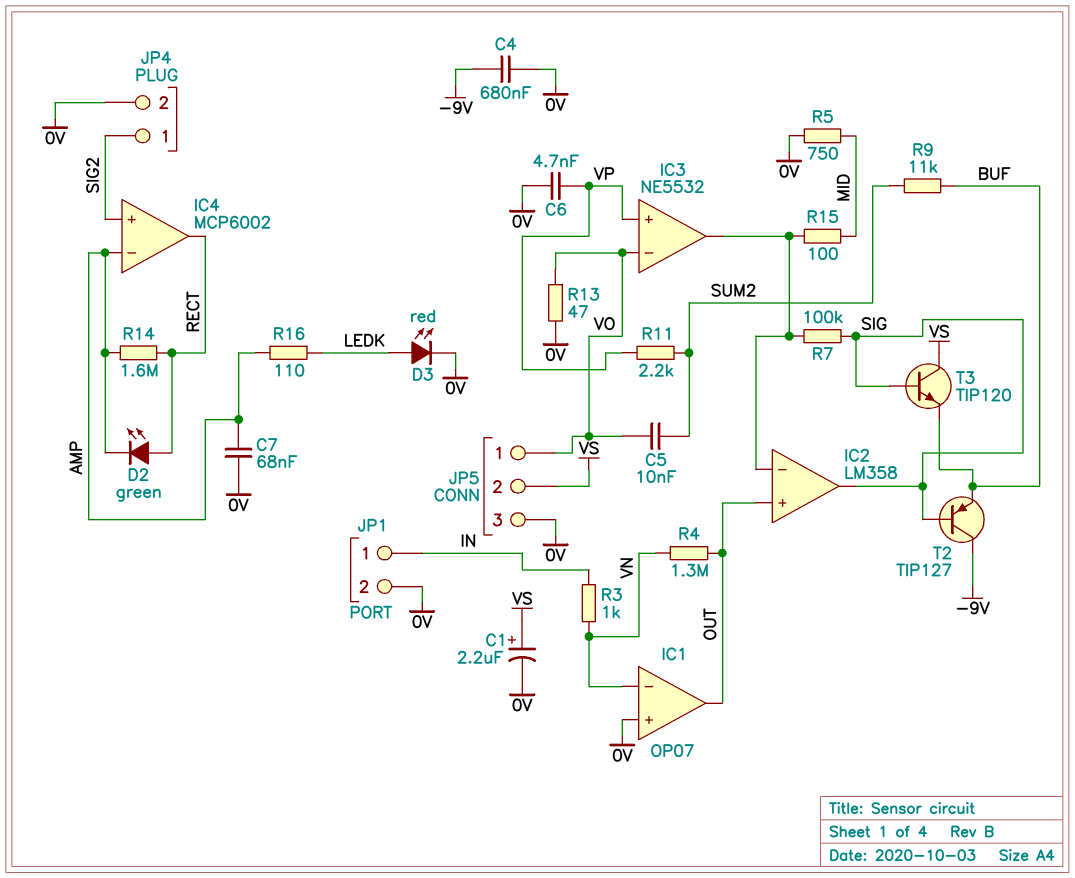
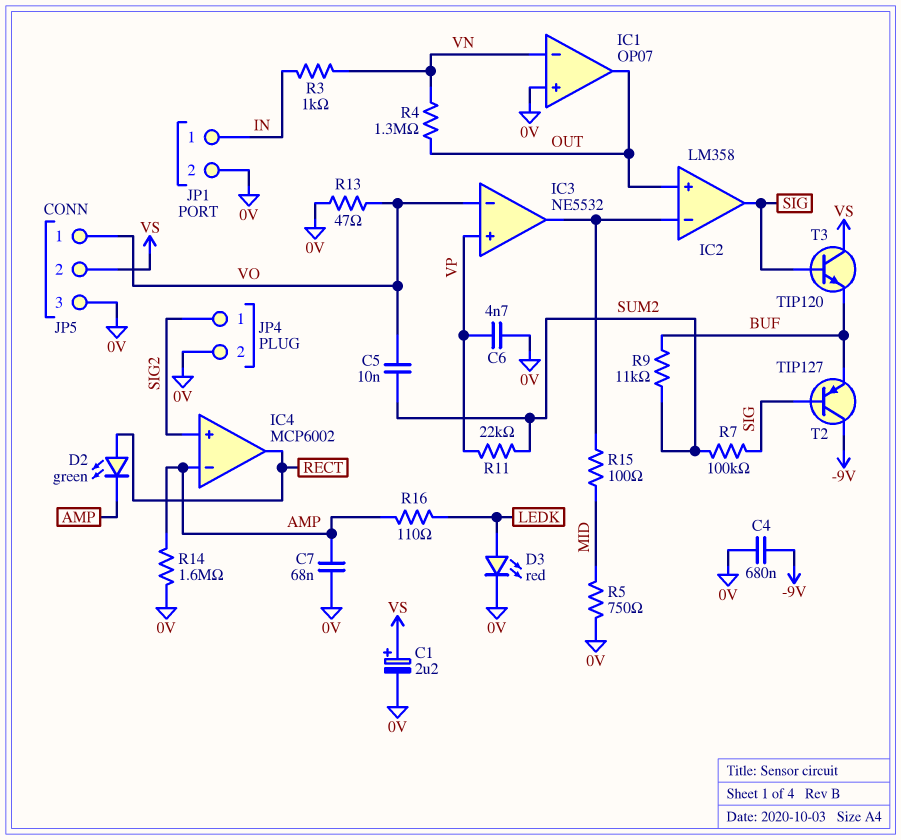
R7: 100k (IC2/in-, SIG) -> 100k (SIG, SUM2)
R11: 2.2k (SUM2, VP) -> 22k (SUM2, VP)
R14: 1.6M (AMP, RECT) -> 1.6M (0V, AMP)

